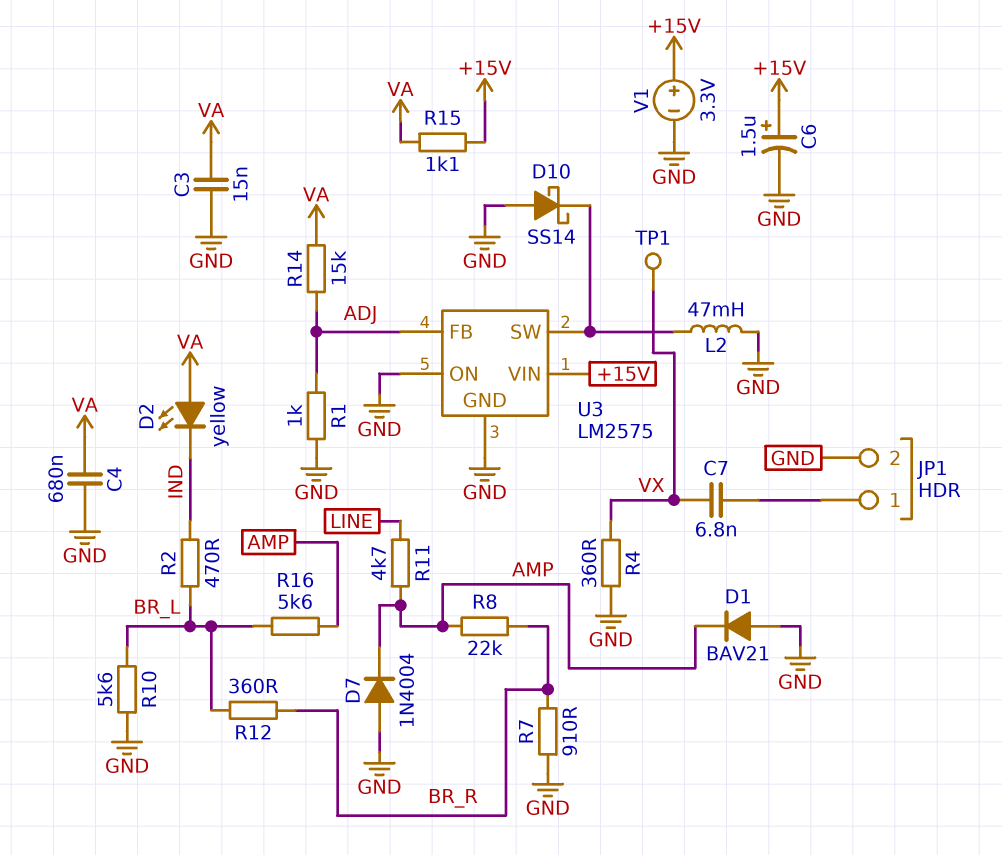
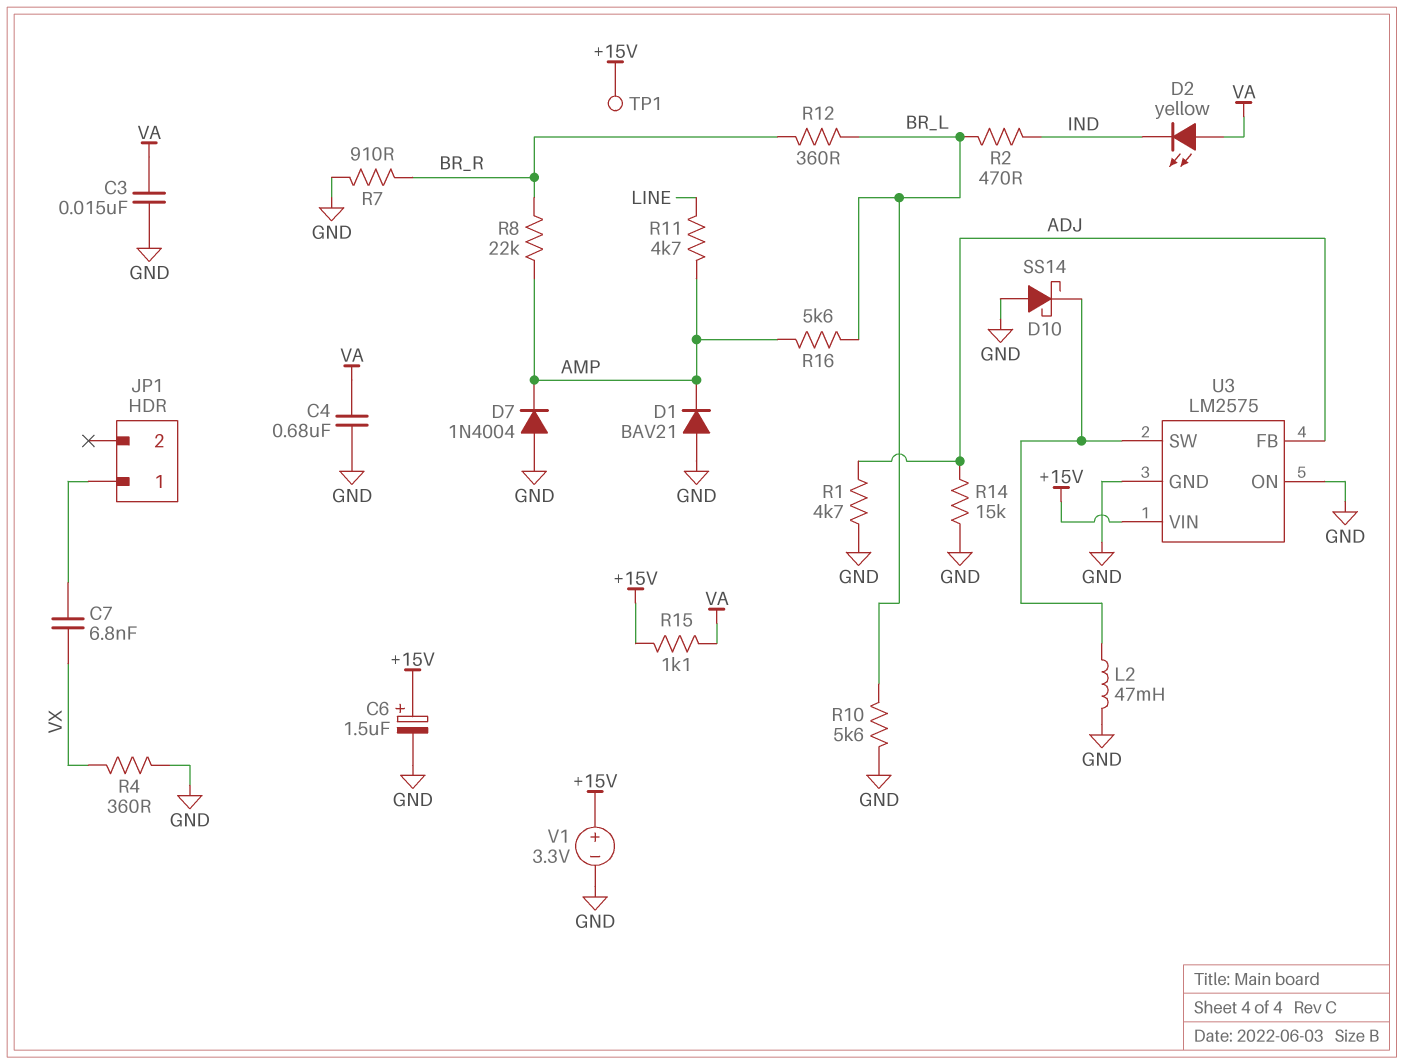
JP1 pin 2: GND -> none
R1: 1k (ADJ, GND) -> 4.7k (ADJ, GND)
R14: 15k (ADJ, VA) -> 15k (ADJ, GND)
TP1: test point (VX) -> test point (+15V)

